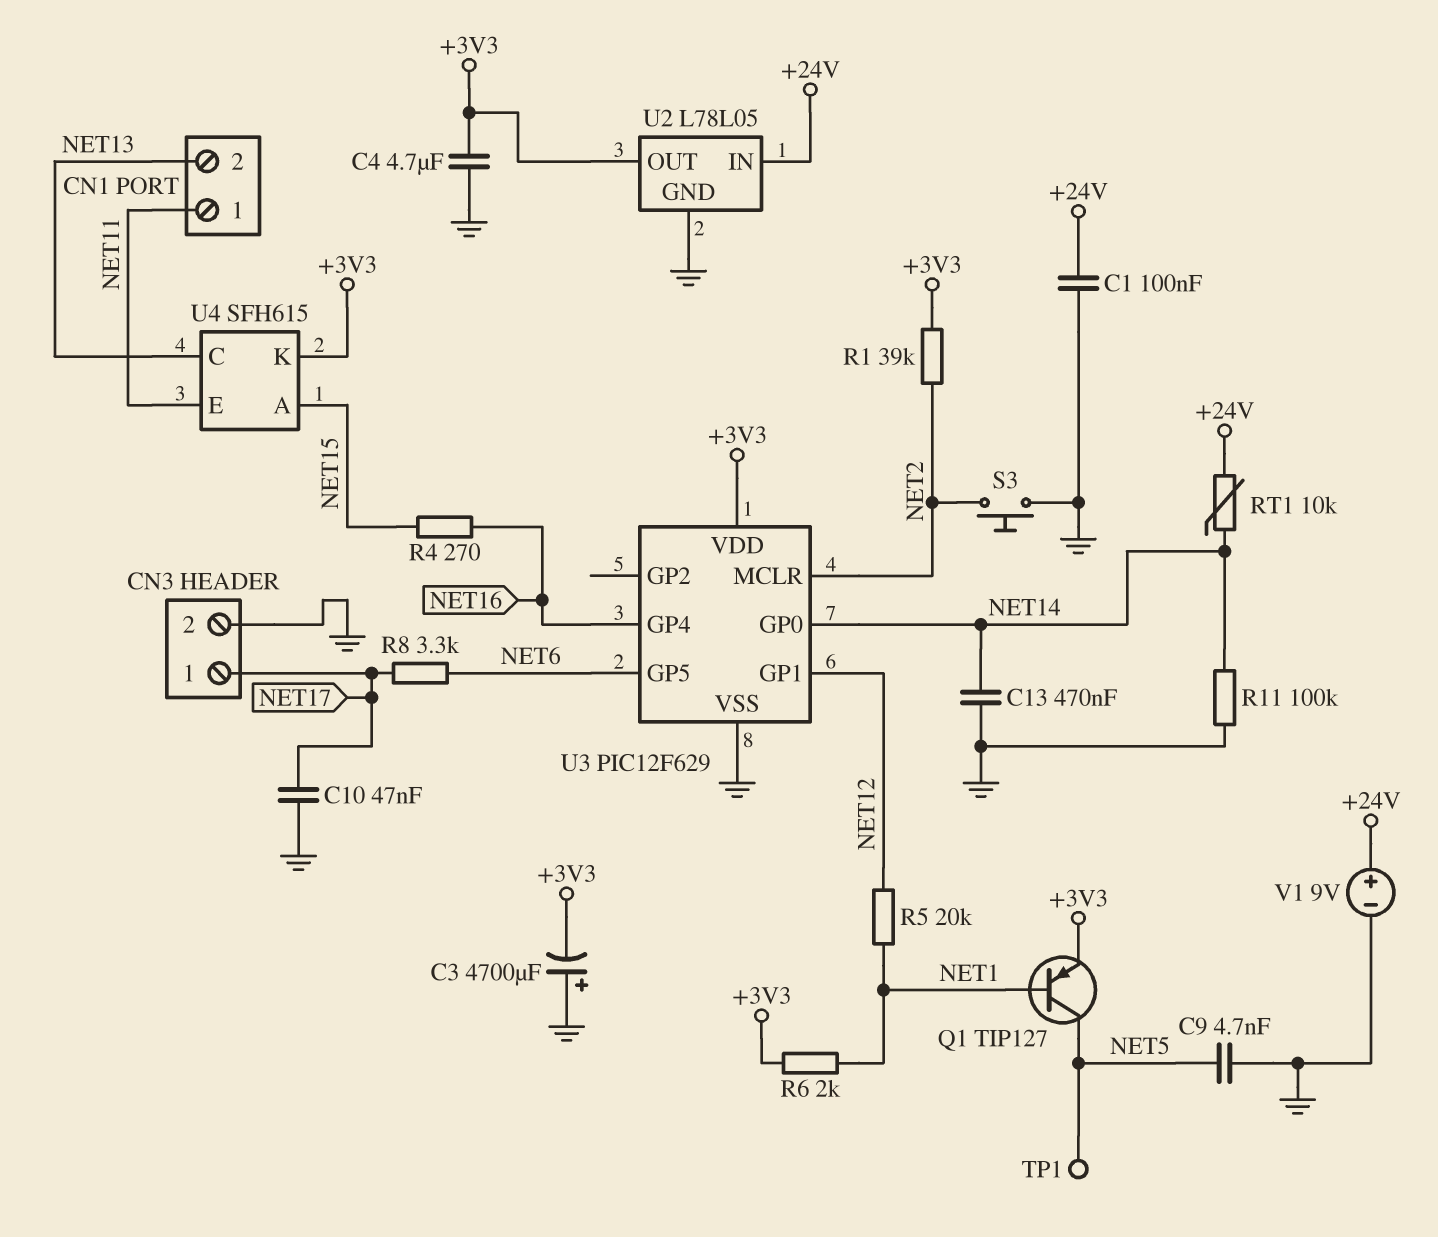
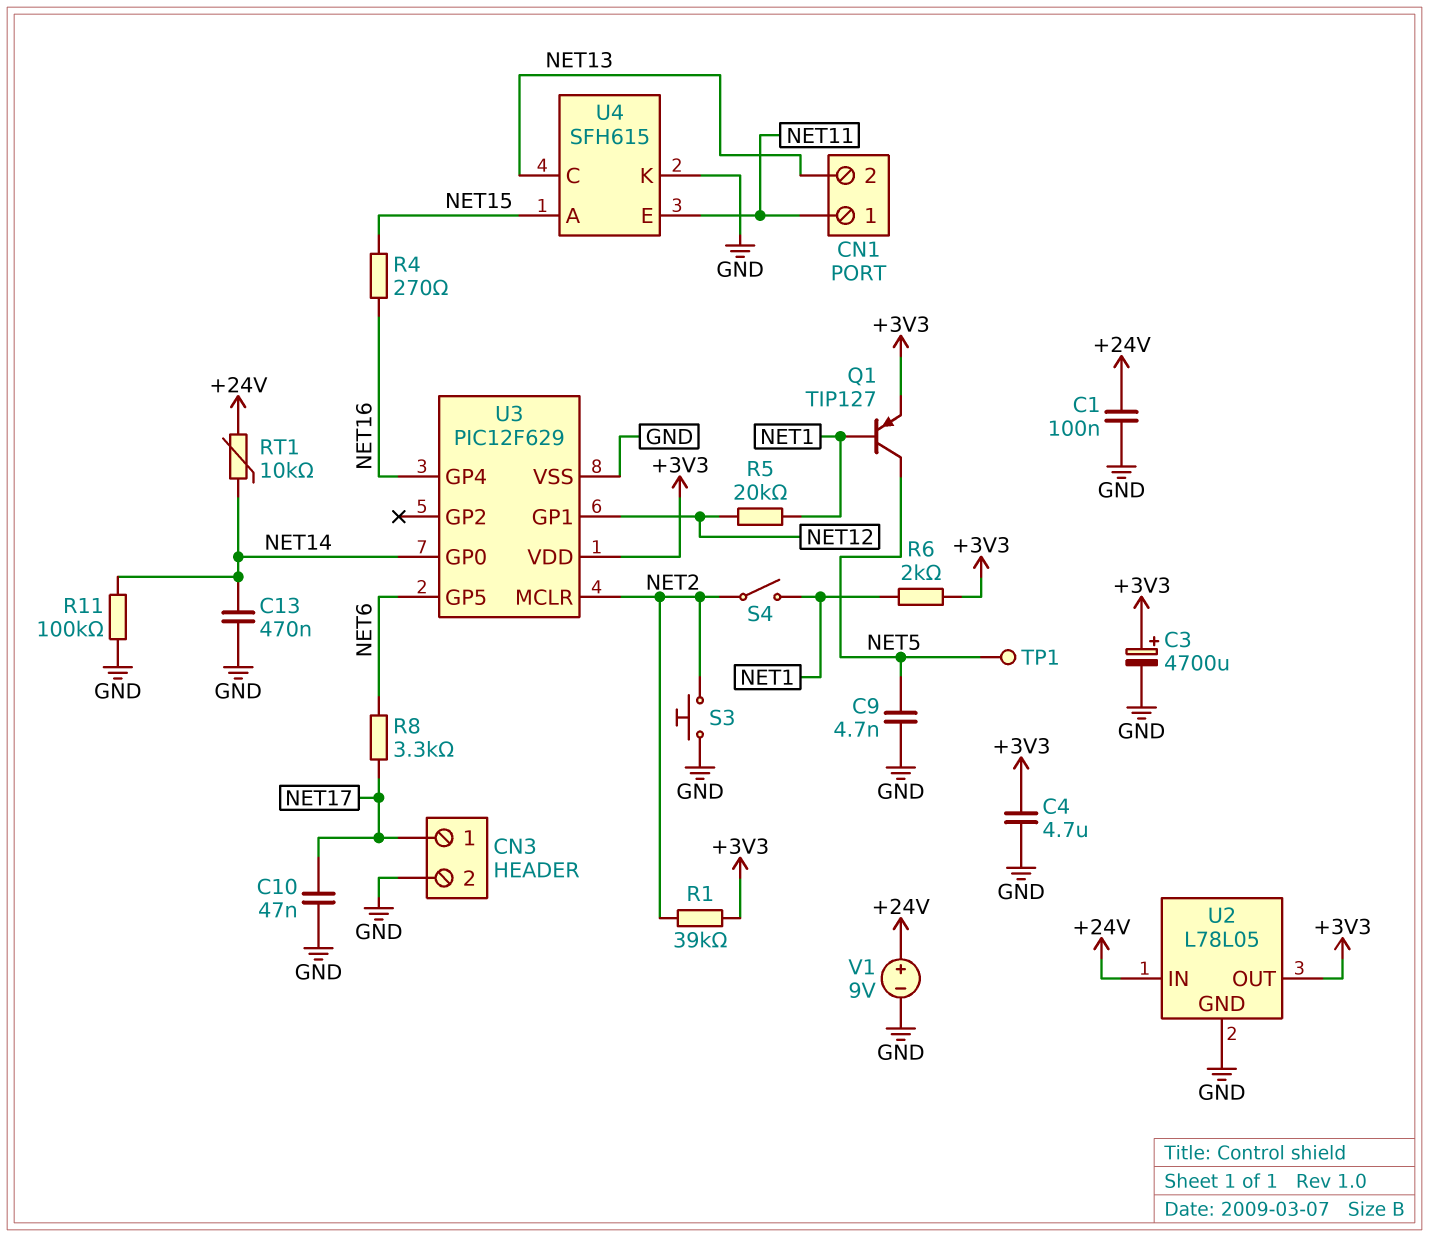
C3: 4700uF (plus GND, minus +3V3) -> 4700uF (plus +3V3, minus GND)
S4: none -> switch (NET1, NET2)
U4 pin K: +3V3 -> GND

